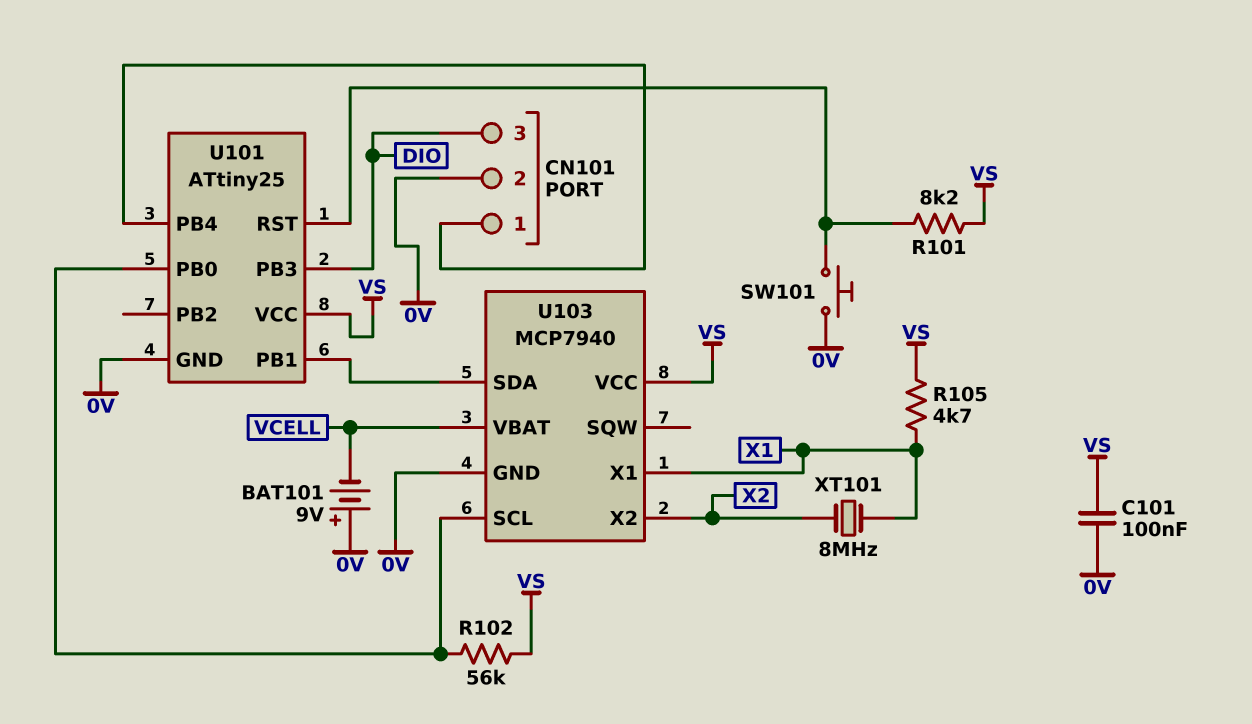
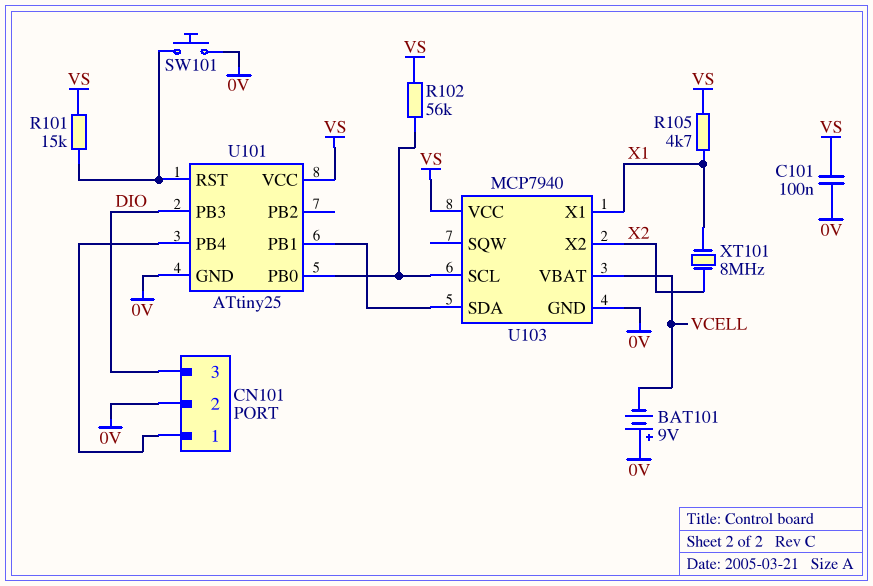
R101: 8.2k (U101/RST, VS) -> 15k (U101/RST, VS)

